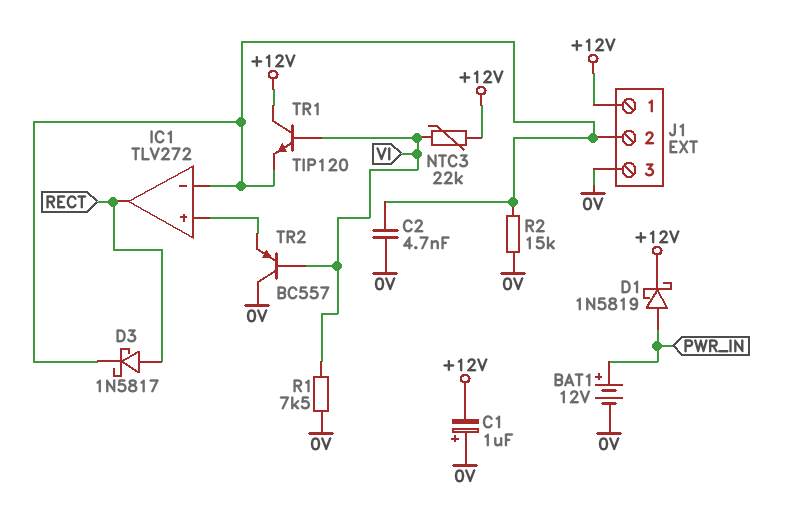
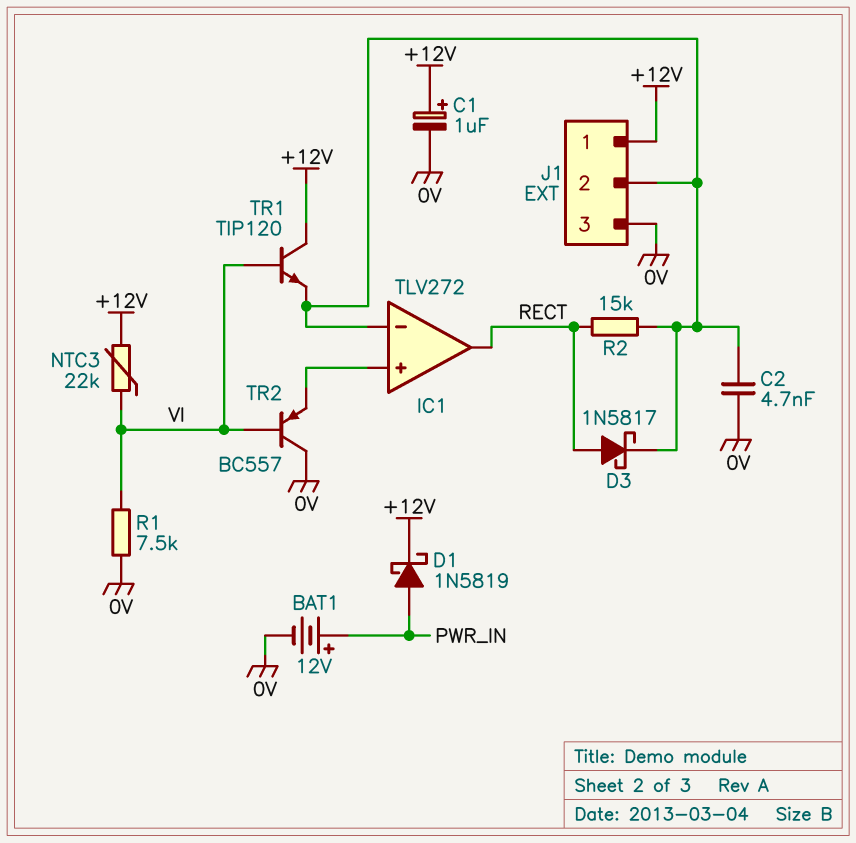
C1: 1uF (plus 0V, minus +12V) -> 1uF (plus +12V, minus 0V)
R2: 15k (0V, IC1/in-) -> 15k (IC1/in-, RECT)

